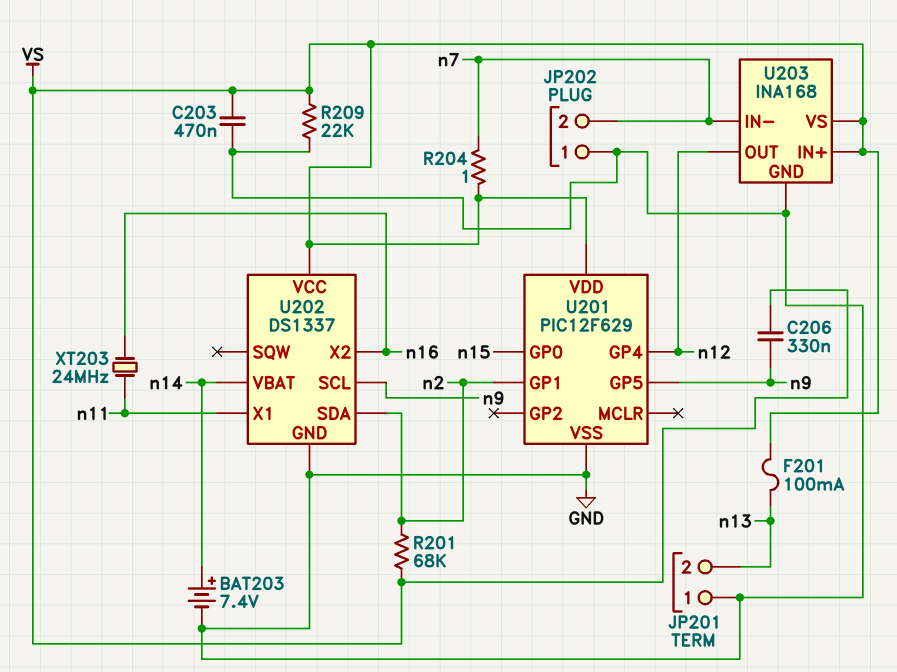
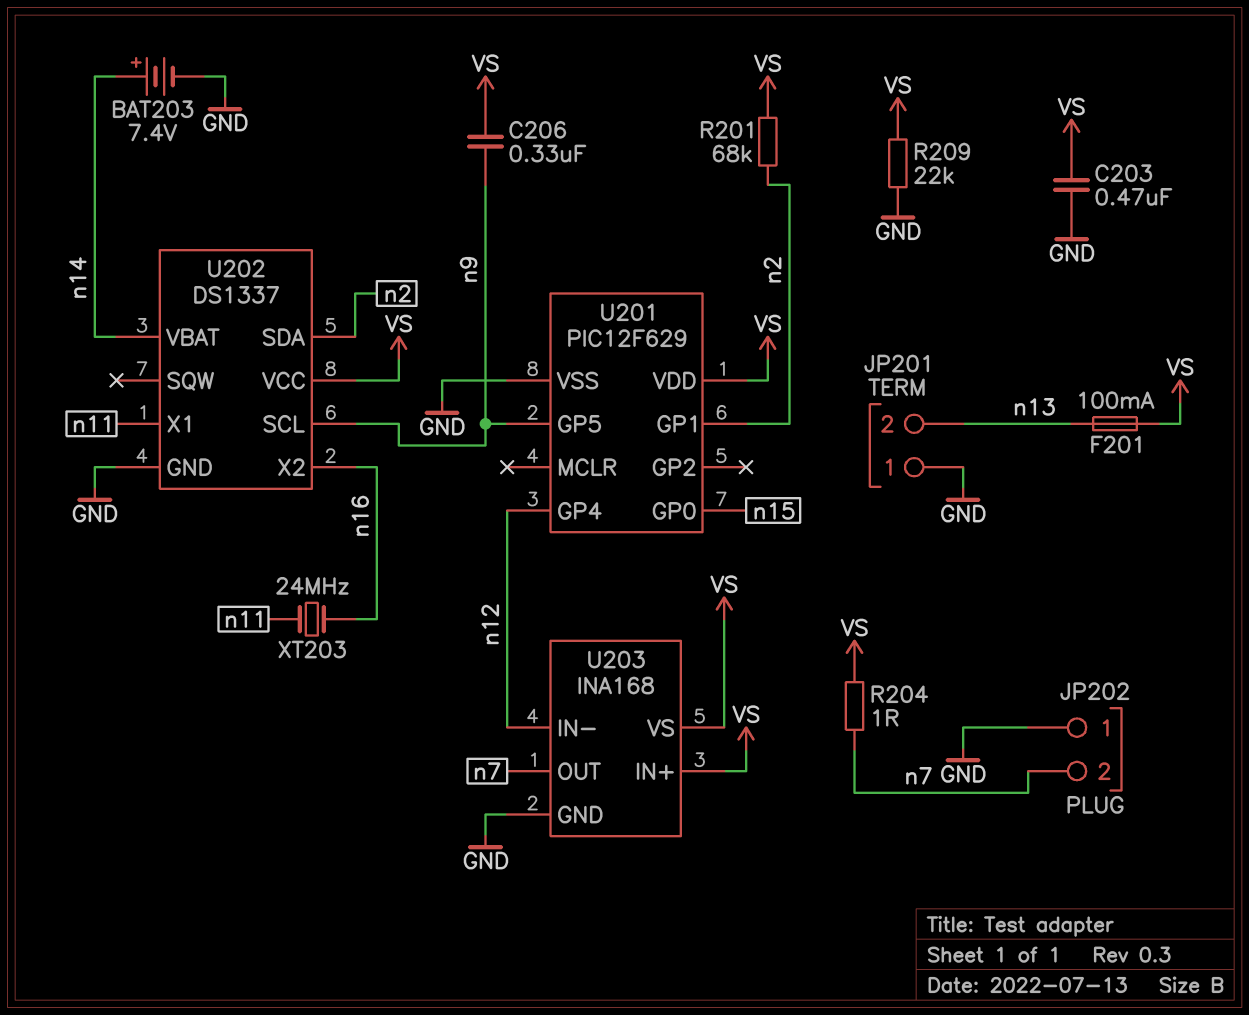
U203 pin IN-: n7 -> n12
U203 pin OUT: n12 -> n7

